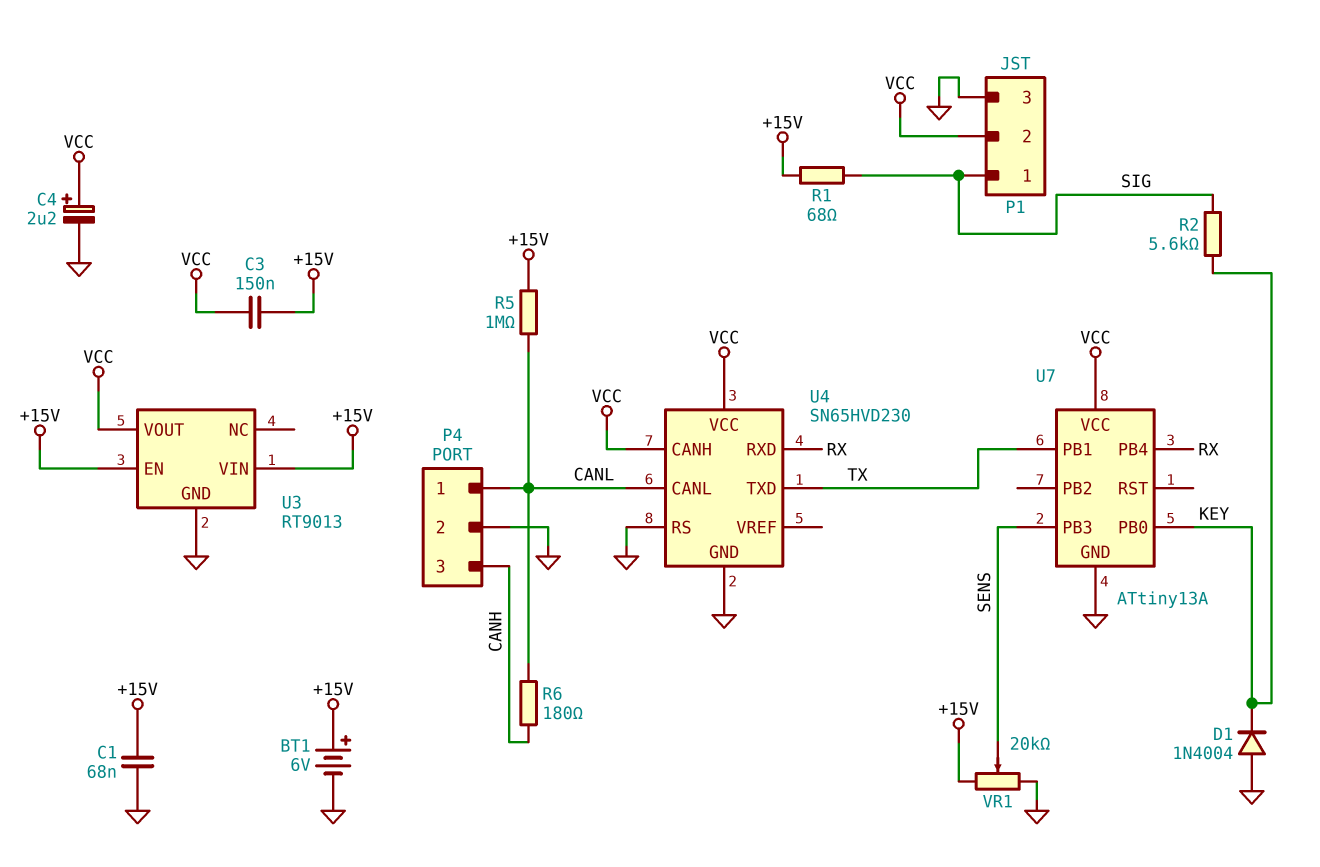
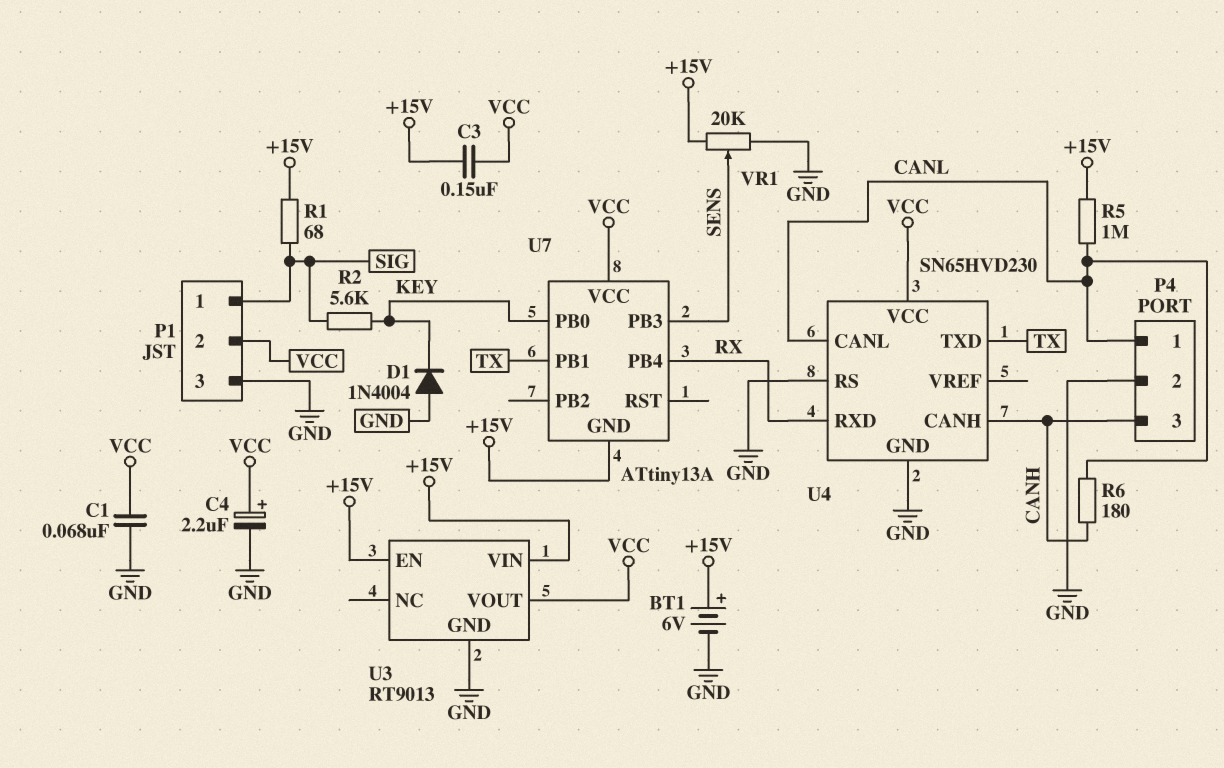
C1: 68nF (+15V, GND) -> 68nF (GND, VCC)
U4 pin CANH: VCC -> CANH
U7 pin GND: GND -> +15V

